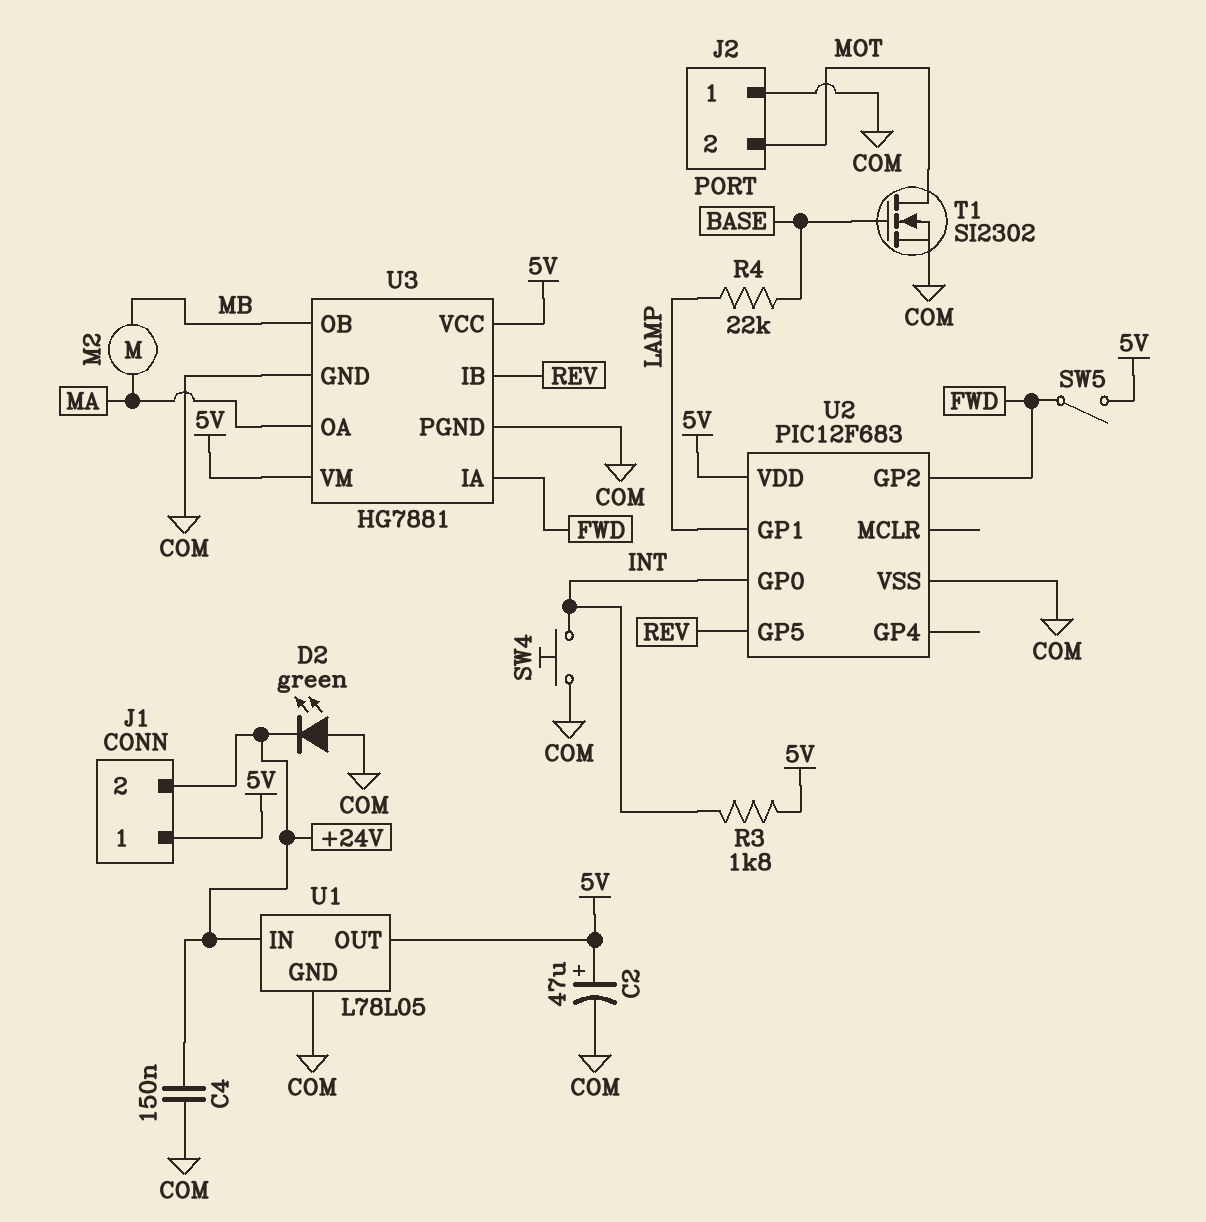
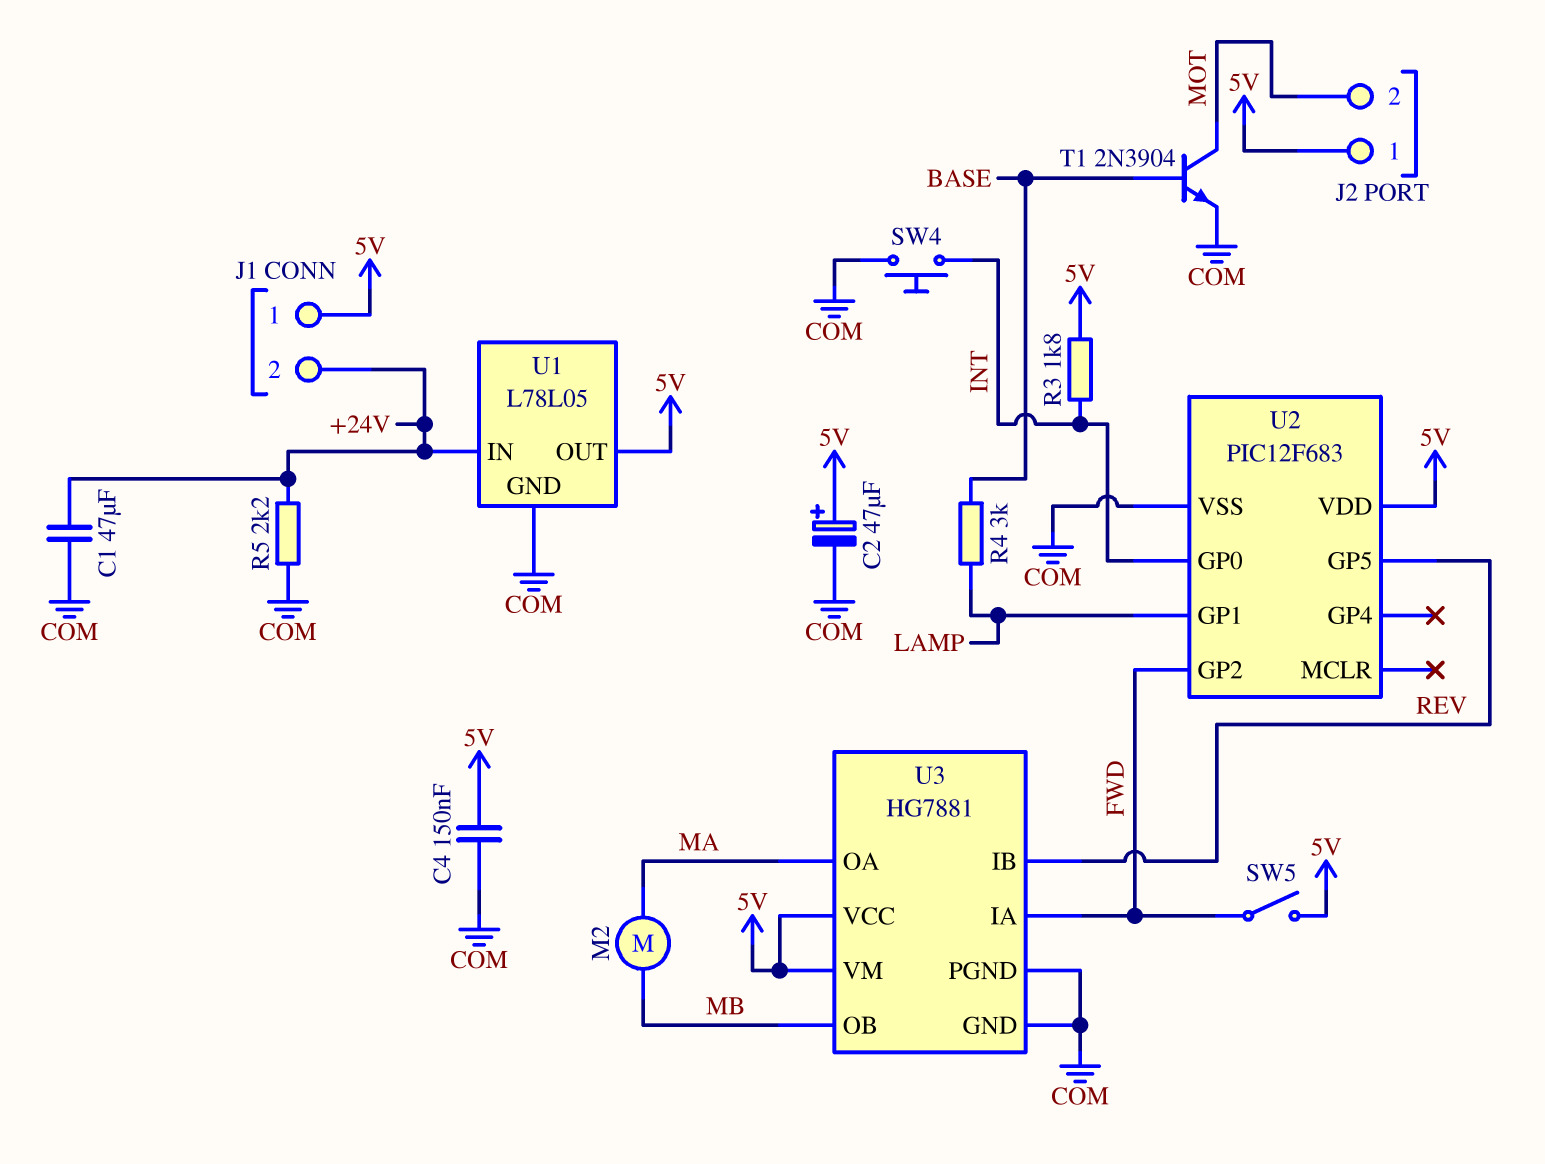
C1: none -> 47uF (+24V, COM)
C4: 150nF (+24V, COM) -> 150nF (5V, COM)
D2: LED green (A COM, K +24V) -> none
J2 pin 1: COM -> 5V
R4: 22k (BASE, LAMP) -> 3k (BASE, LAMP)
R5: none -> 2.2k (+24V, COM)
T1: NMOS SI2302 (G BASE, D MOT, S COM) -> NPN 2N3904 (B BASE, C MOT, E COM)

